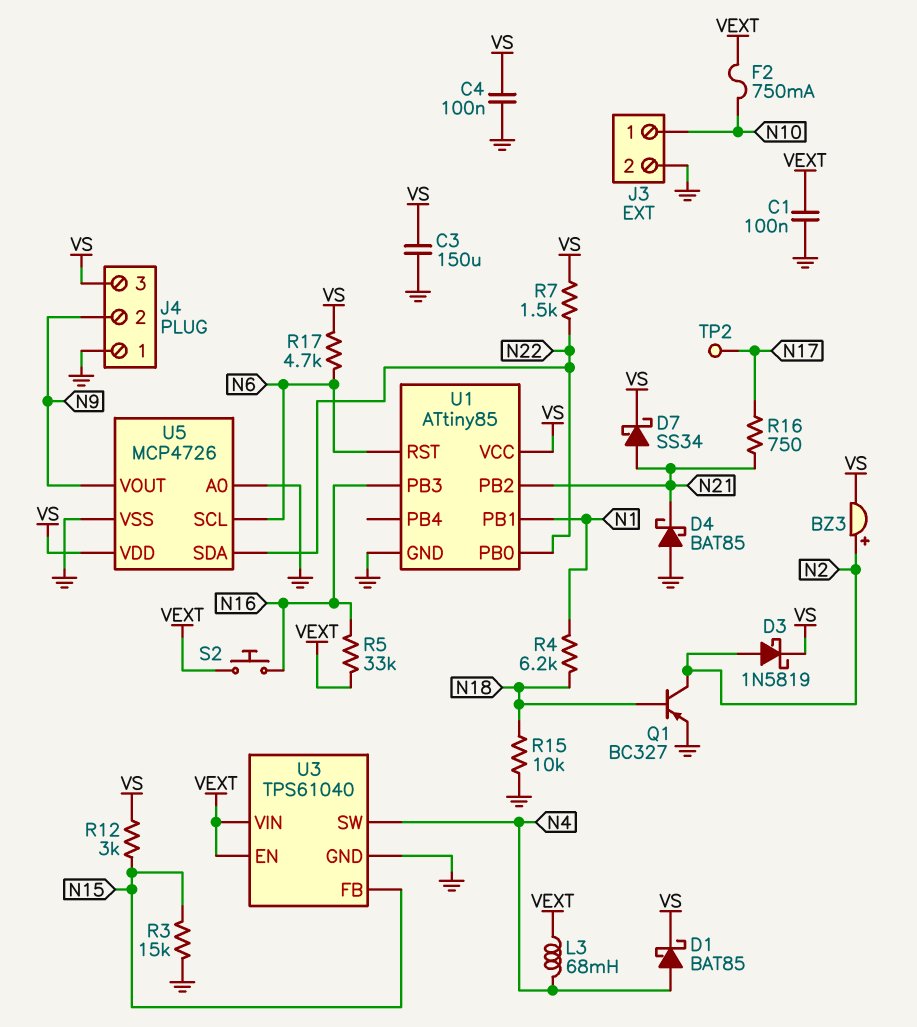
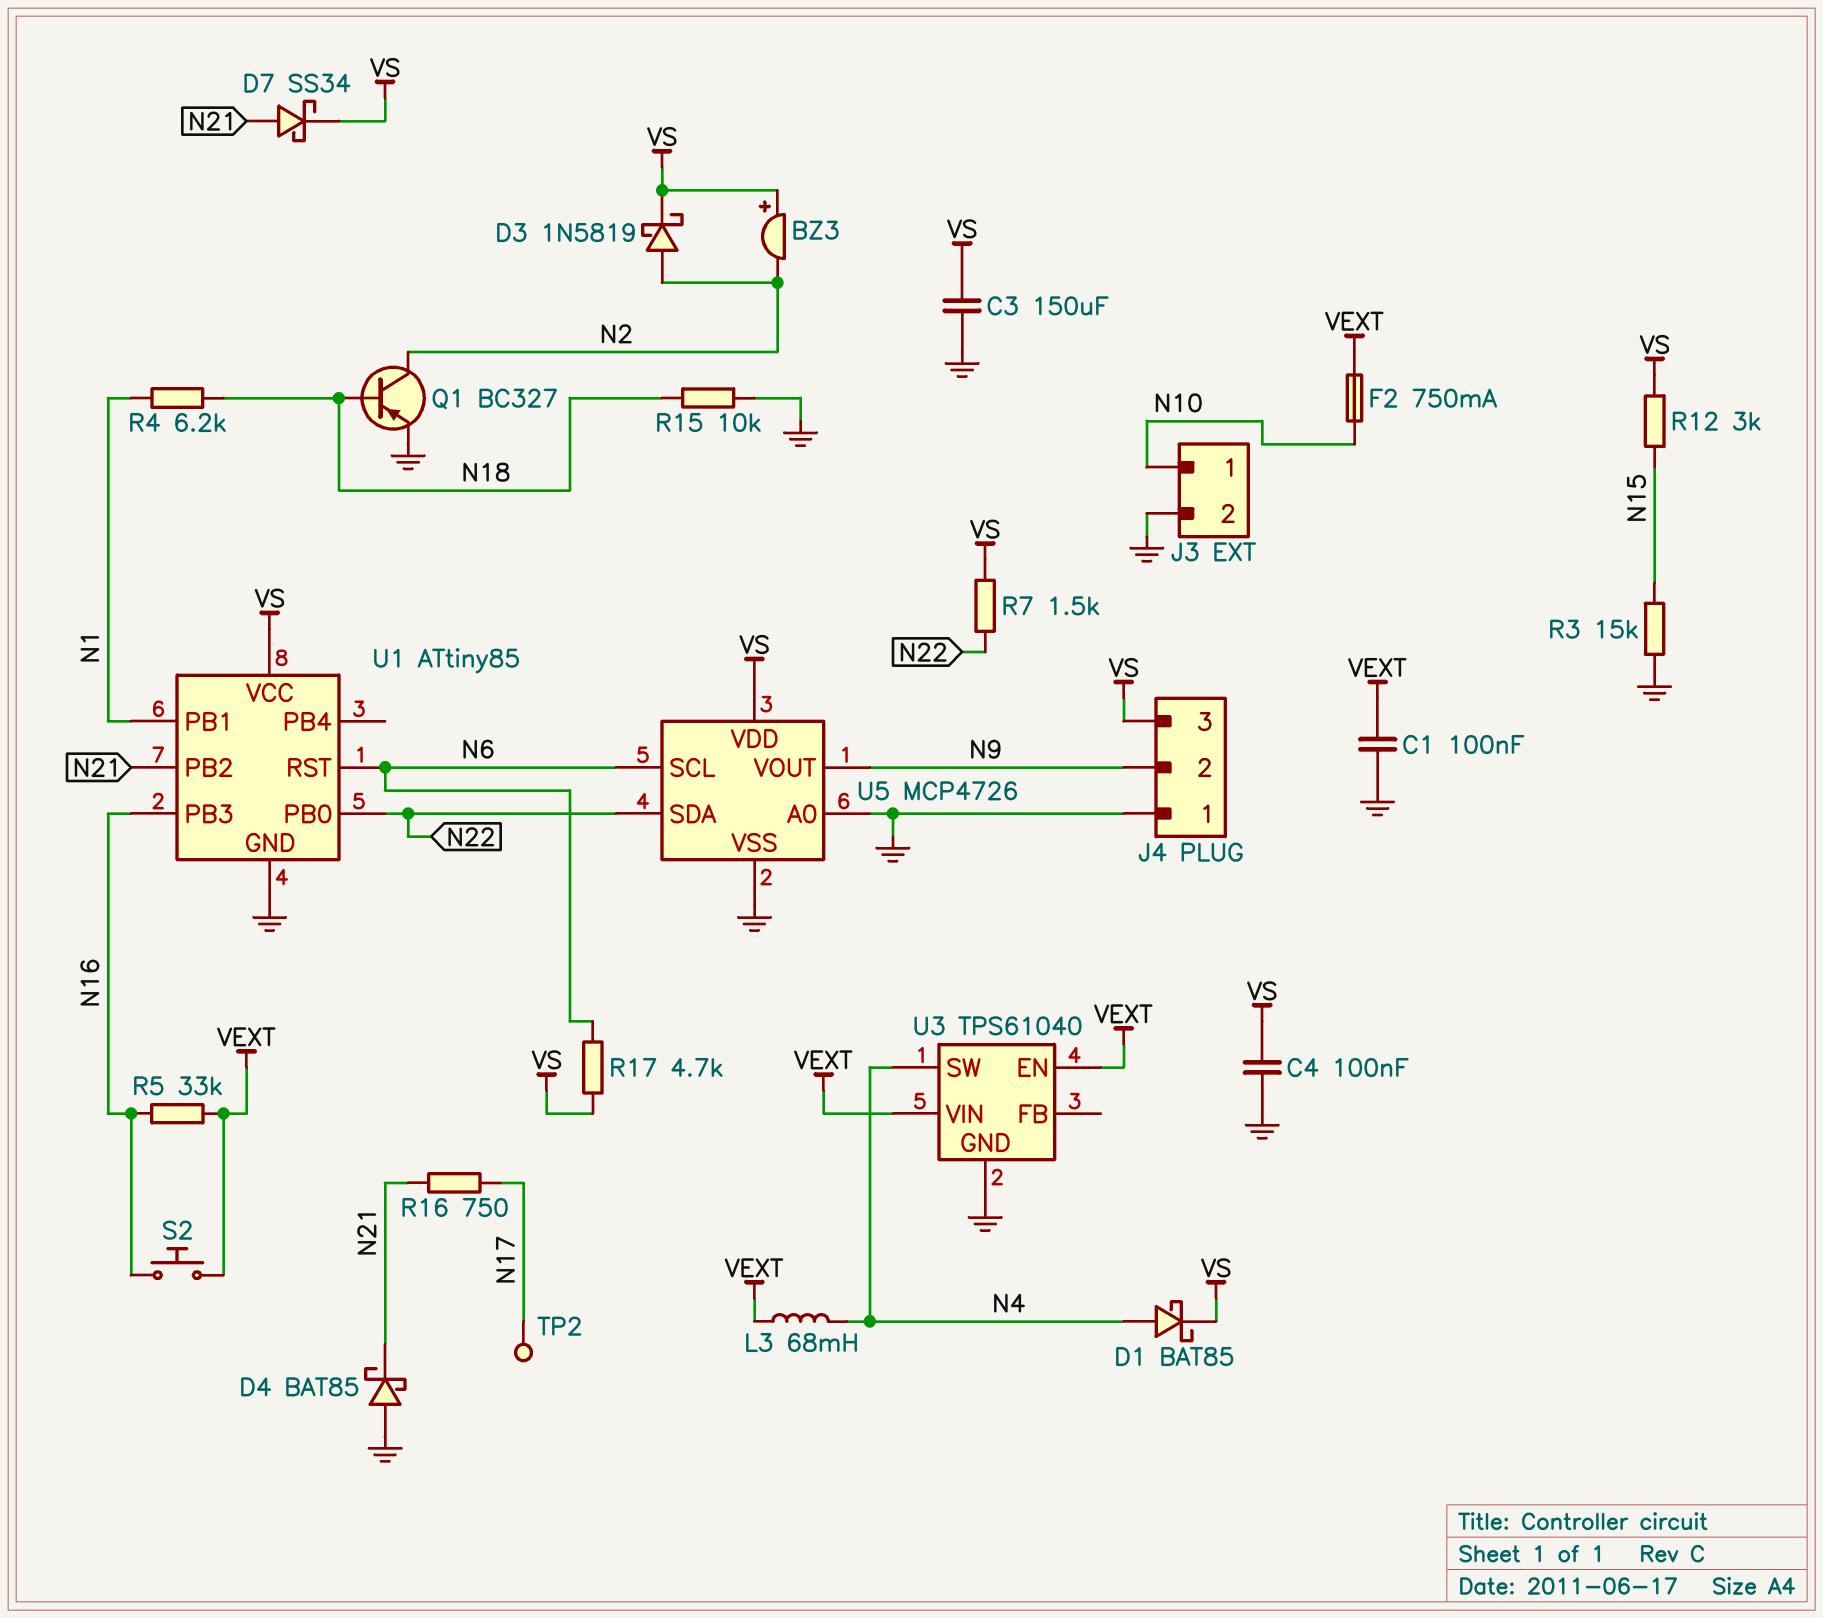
BZ3: buzzer (plus N2, minus VS) -> buzzer (plus VS, minus N2)
U3 pin FB: N15 -> none

